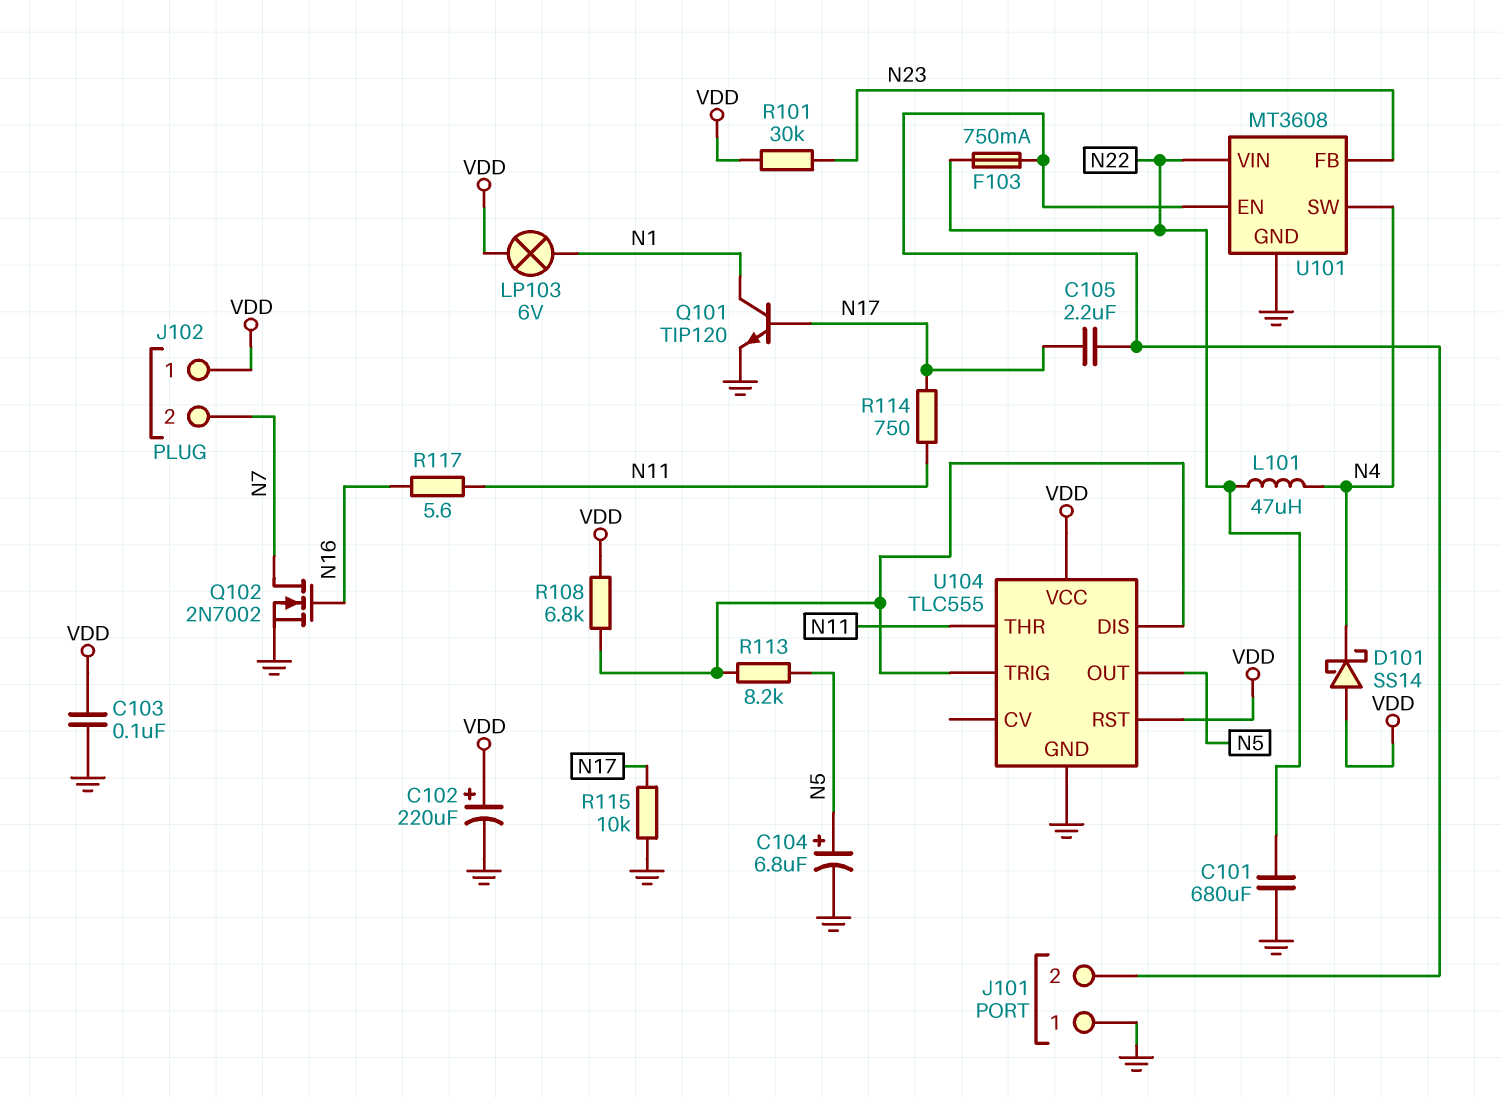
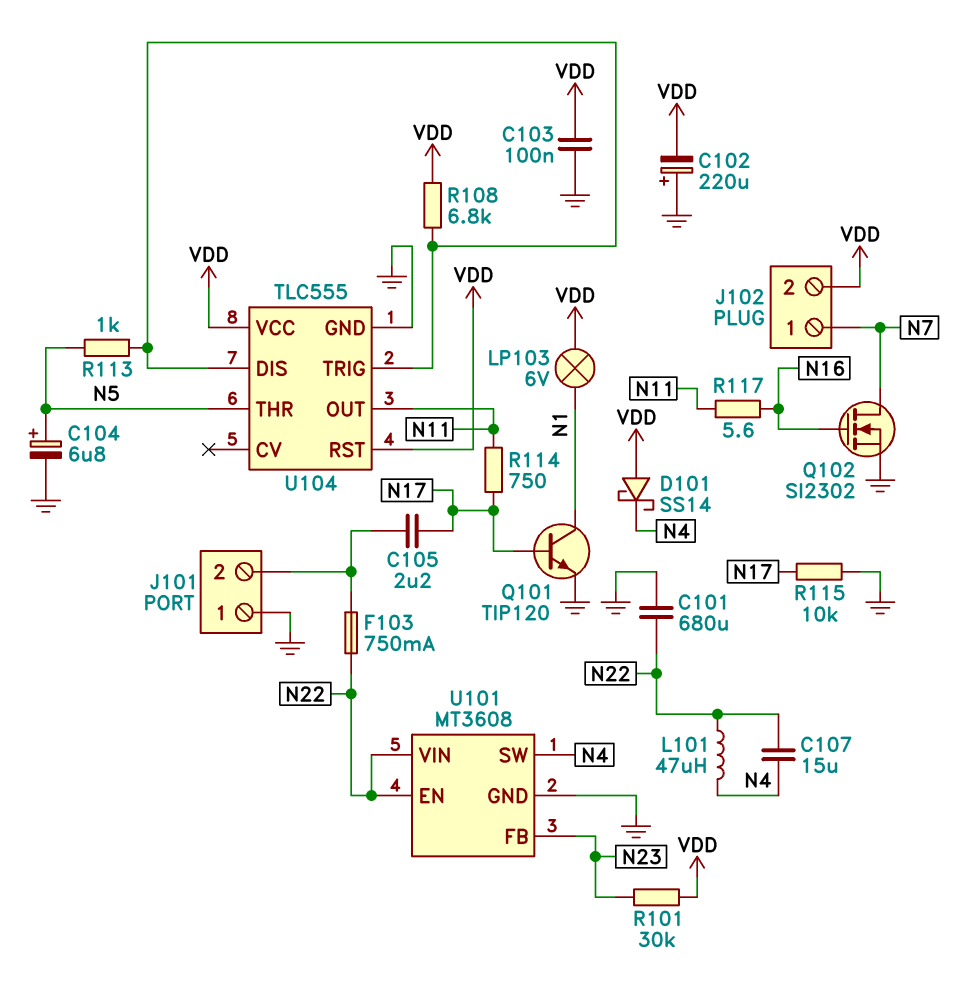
C102: 220uF (plus VDD, minus GND) -> 220uF (plus GND, minus VDD)
C107: none -> 15uF (N4, N22)
J102 pin 1: VDD -> N7
J102 pin 2: N7 -> VDD
Q102: NMOS 2N7002 (G N16, D N7, S GND) -> NMOS SI2302 (G N16, D N7, S GND)
R113: 8.2k (N5, U104/DIS) -> 1k (N5, U104/DIS)
U101 pin EN: J101/2 -> N22
U104 pin OUT: N5 -> N11
U104 pin THR: N11 -> N5

